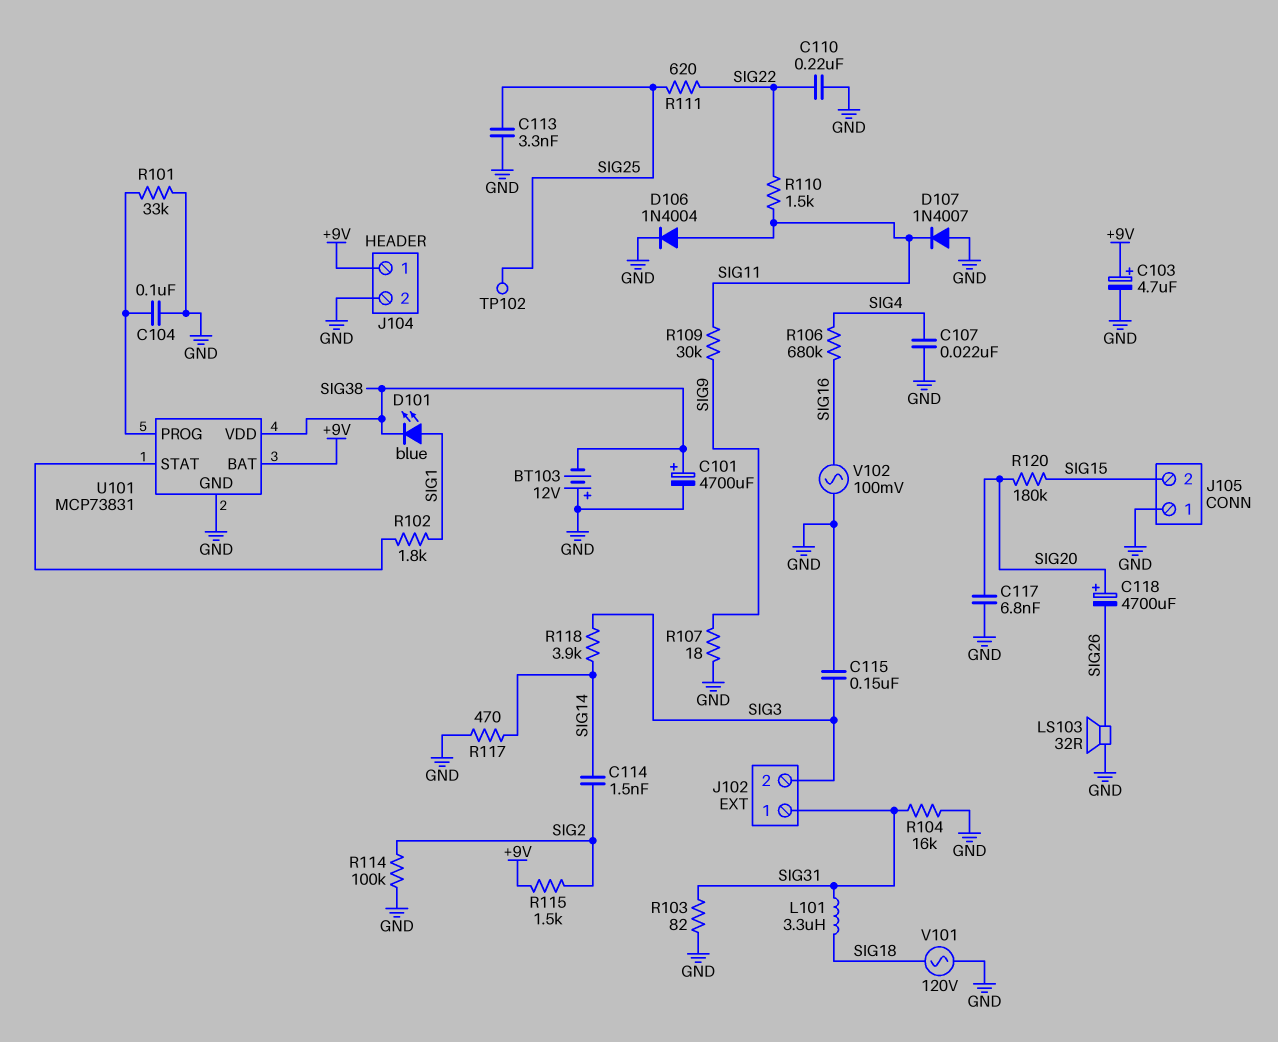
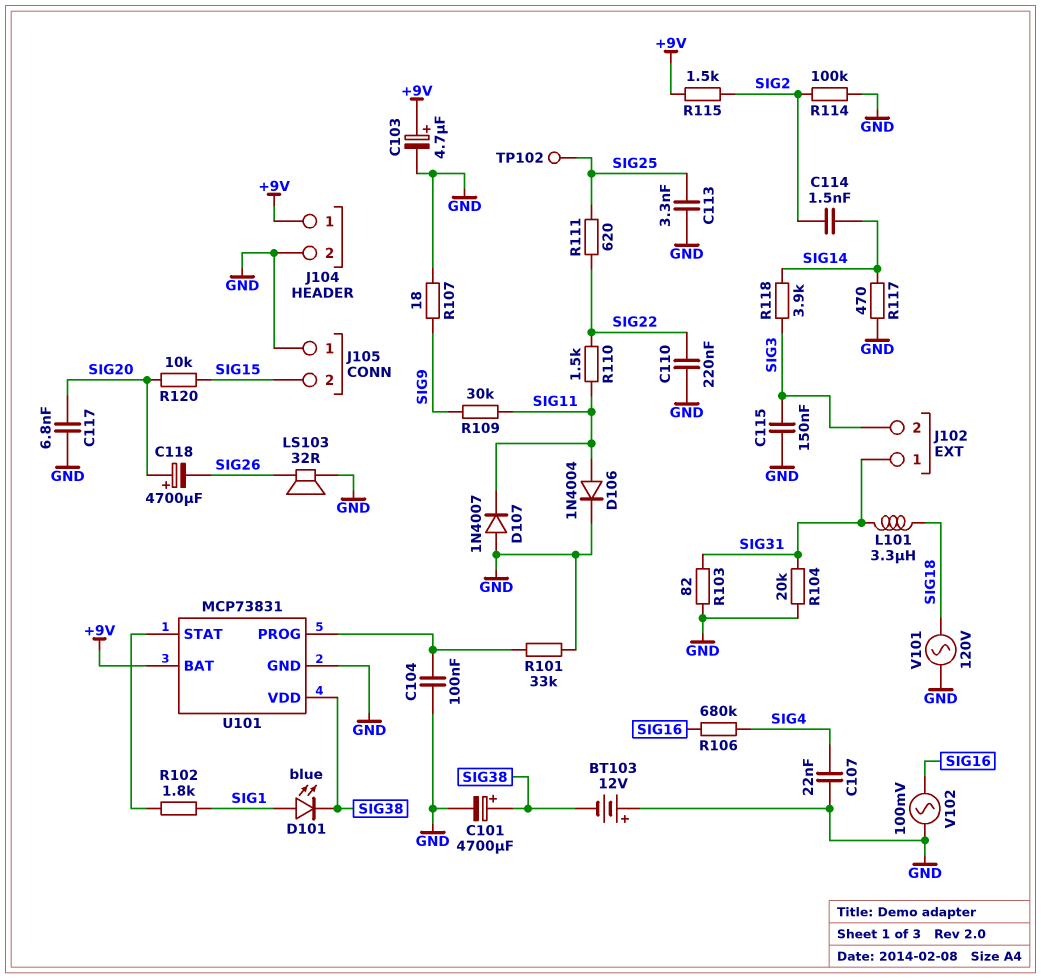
R104: 16k (GND, SIG31) -> 20k (GND, SIG31)
R120: 180k (SIG15, SIG20) -> 10k (SIG15, SIG20)

